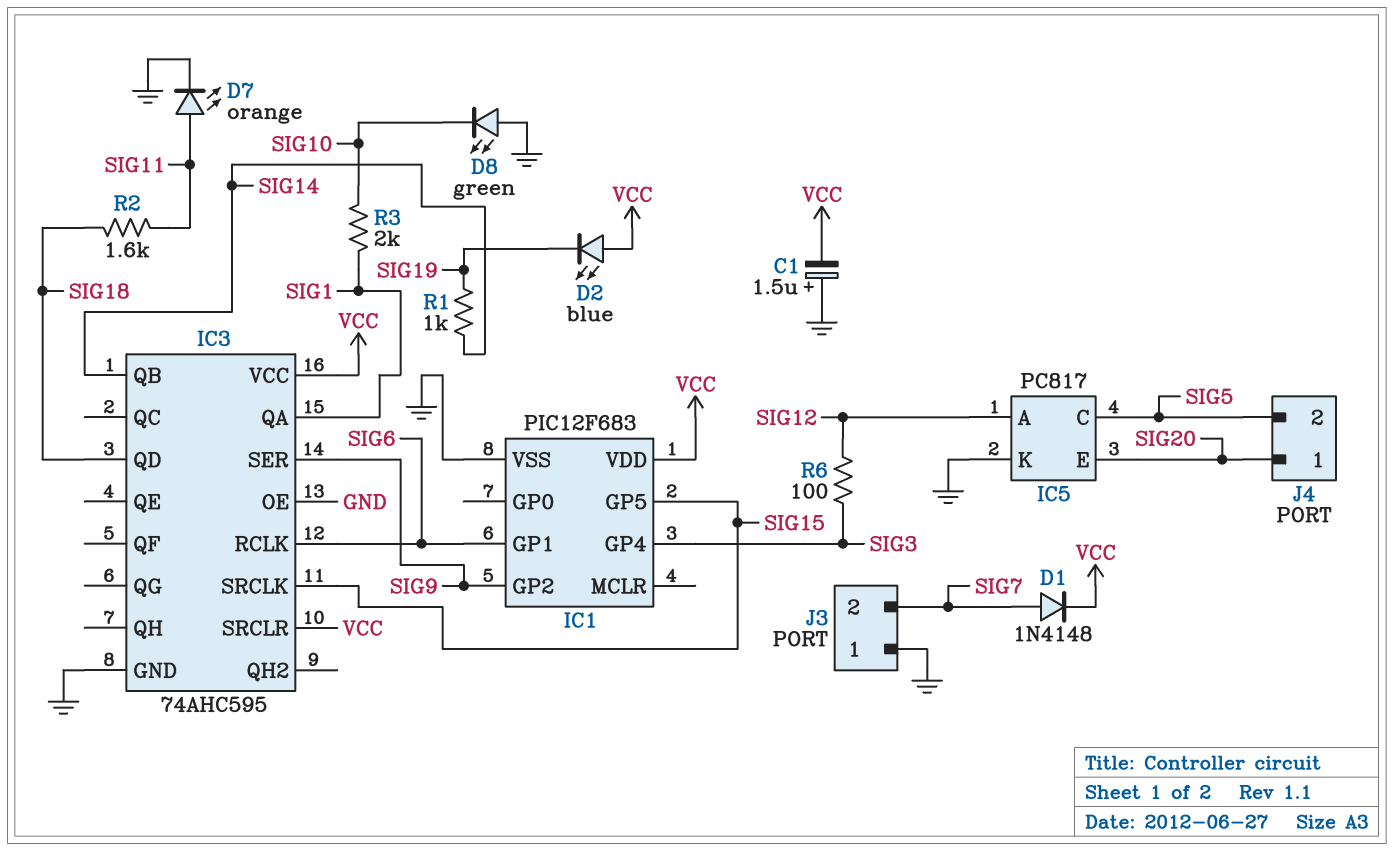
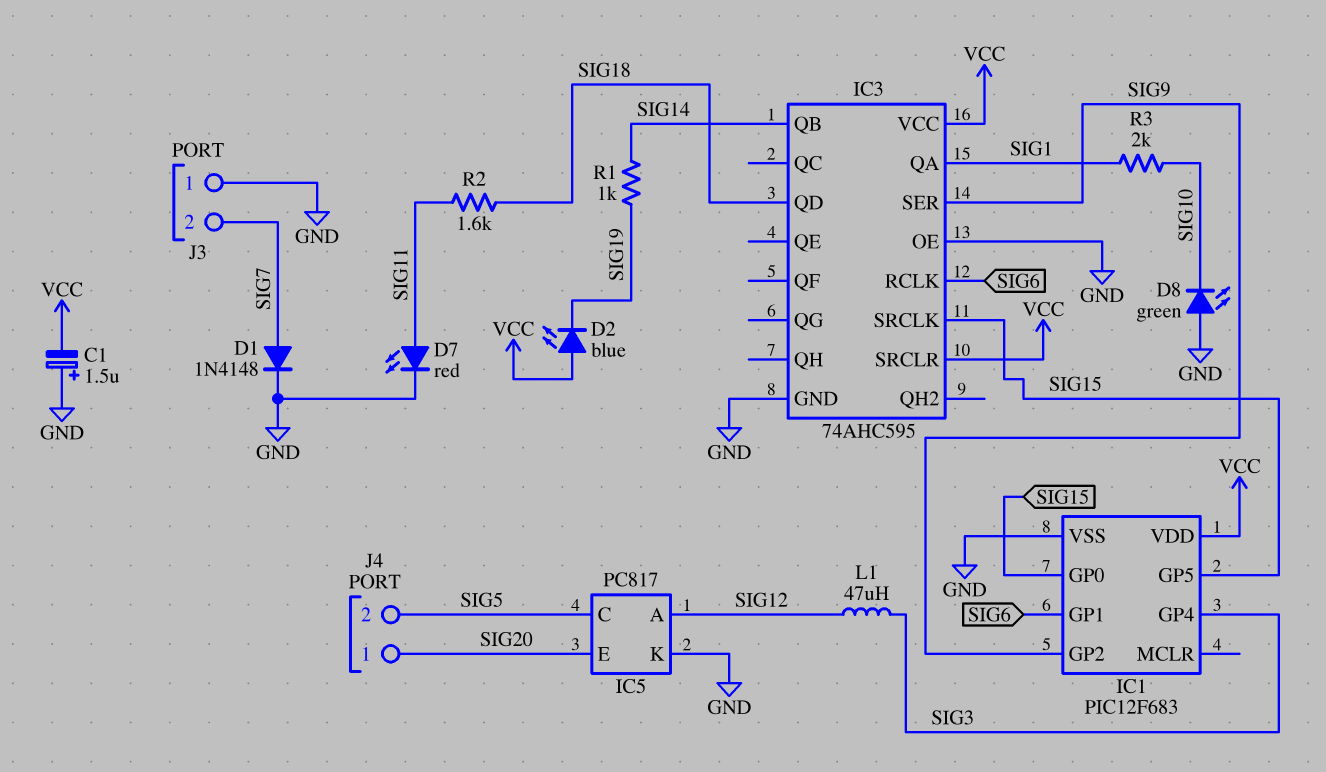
D1: diode 1N4148 (A SIG7, K VCC) -> diode 1N4148 (A SIG7, K GND)
D7: LED orange (A SIG11, K GND) -> LED red (A SIG11, K GND)
IC1 pin GP0: none -> SIG15
L1: none -> 47uH (SIG3, SIG12)
R6: 100 (SIG3, SIG12) -> none

